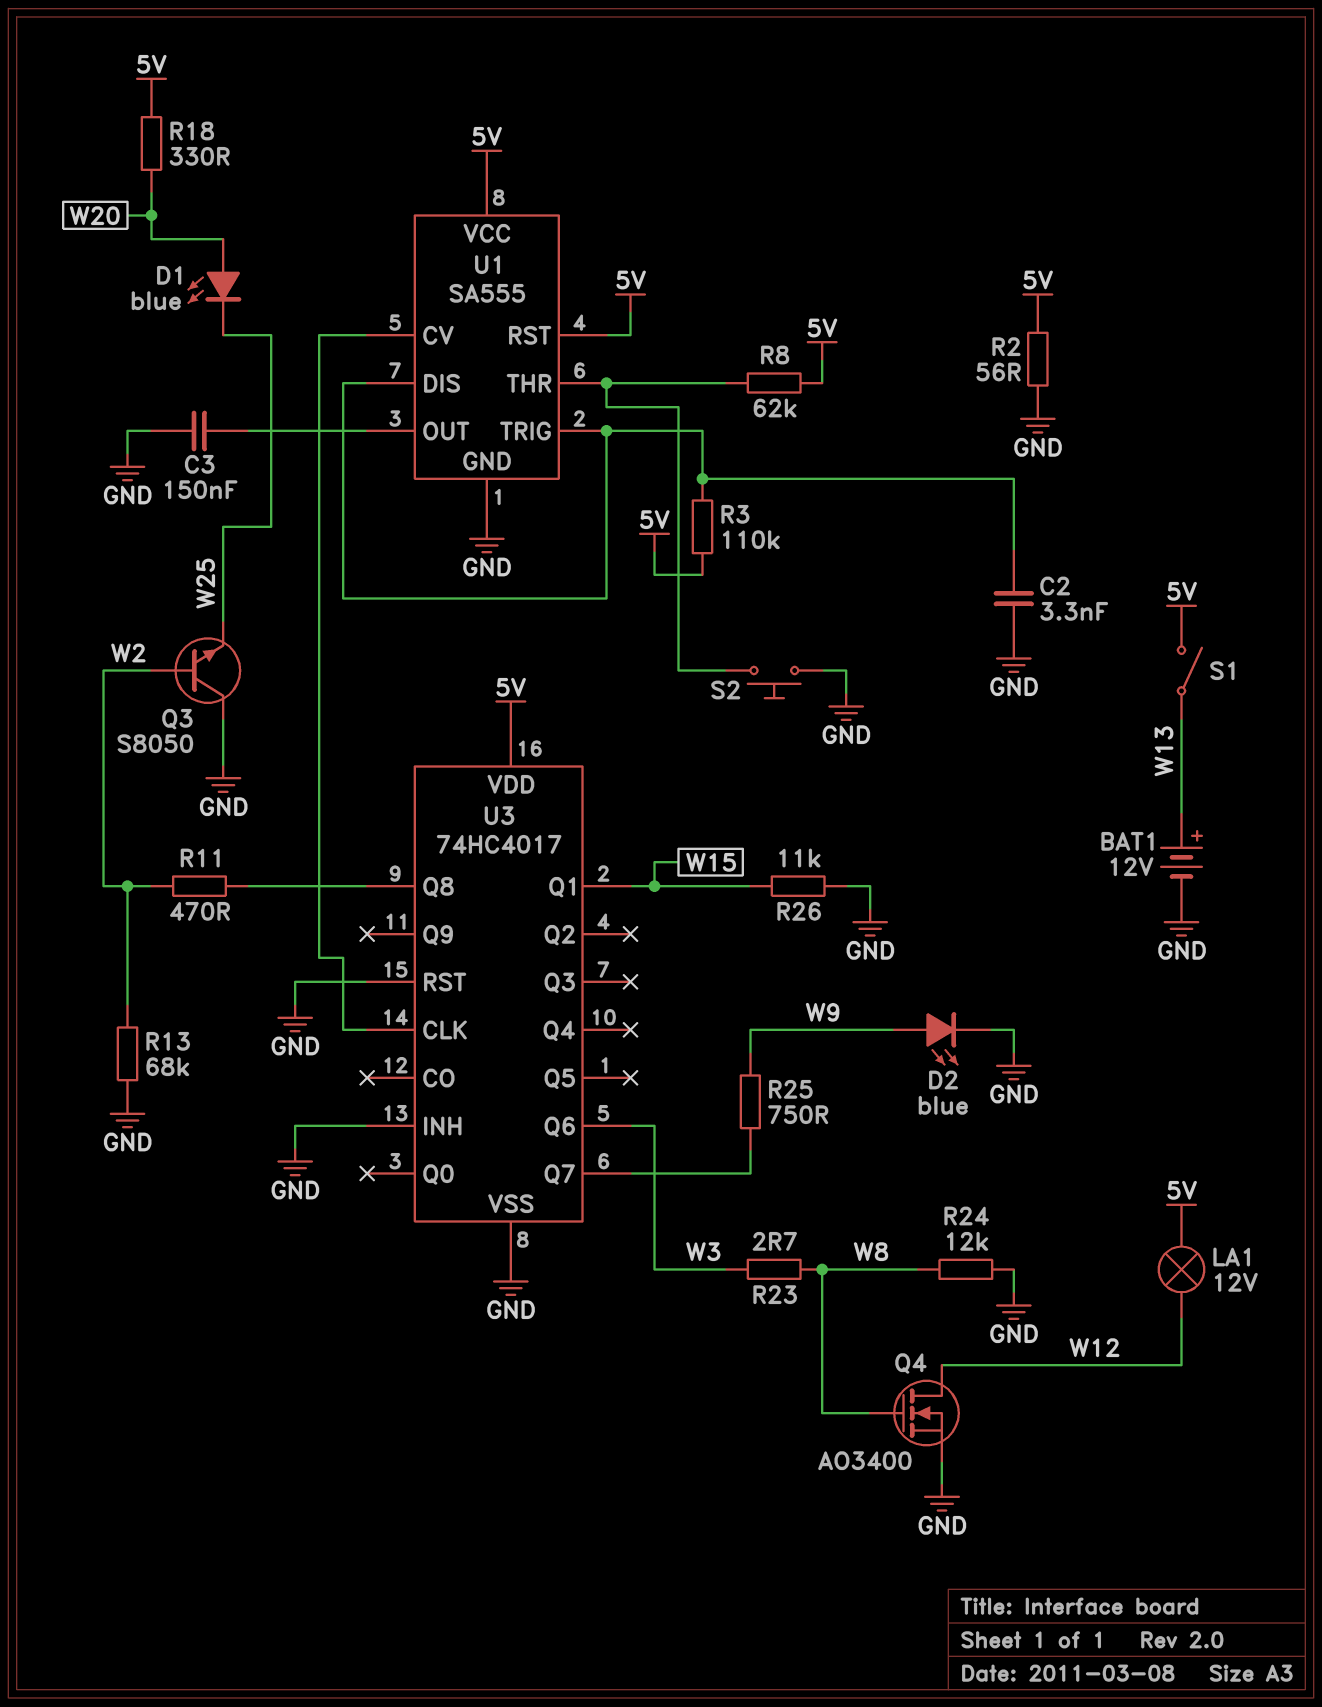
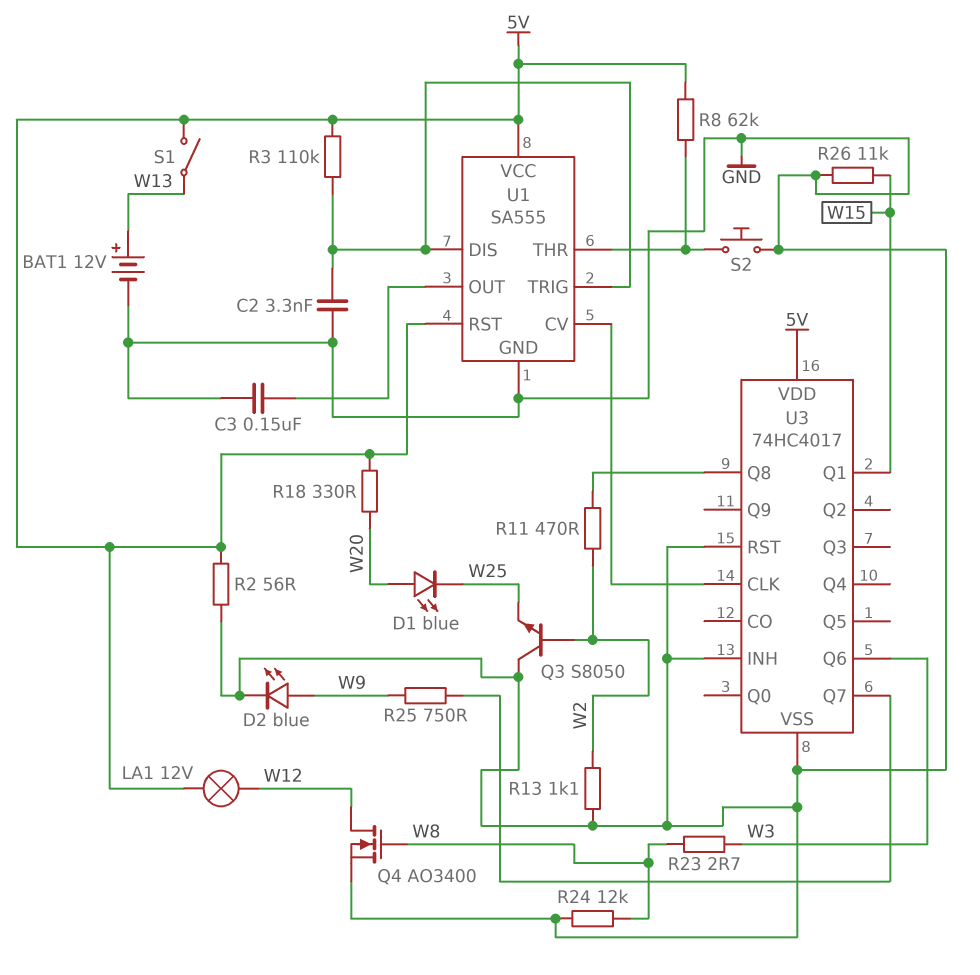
R13: 68k (GND, W2) -> 1.1k (GND, W2)

